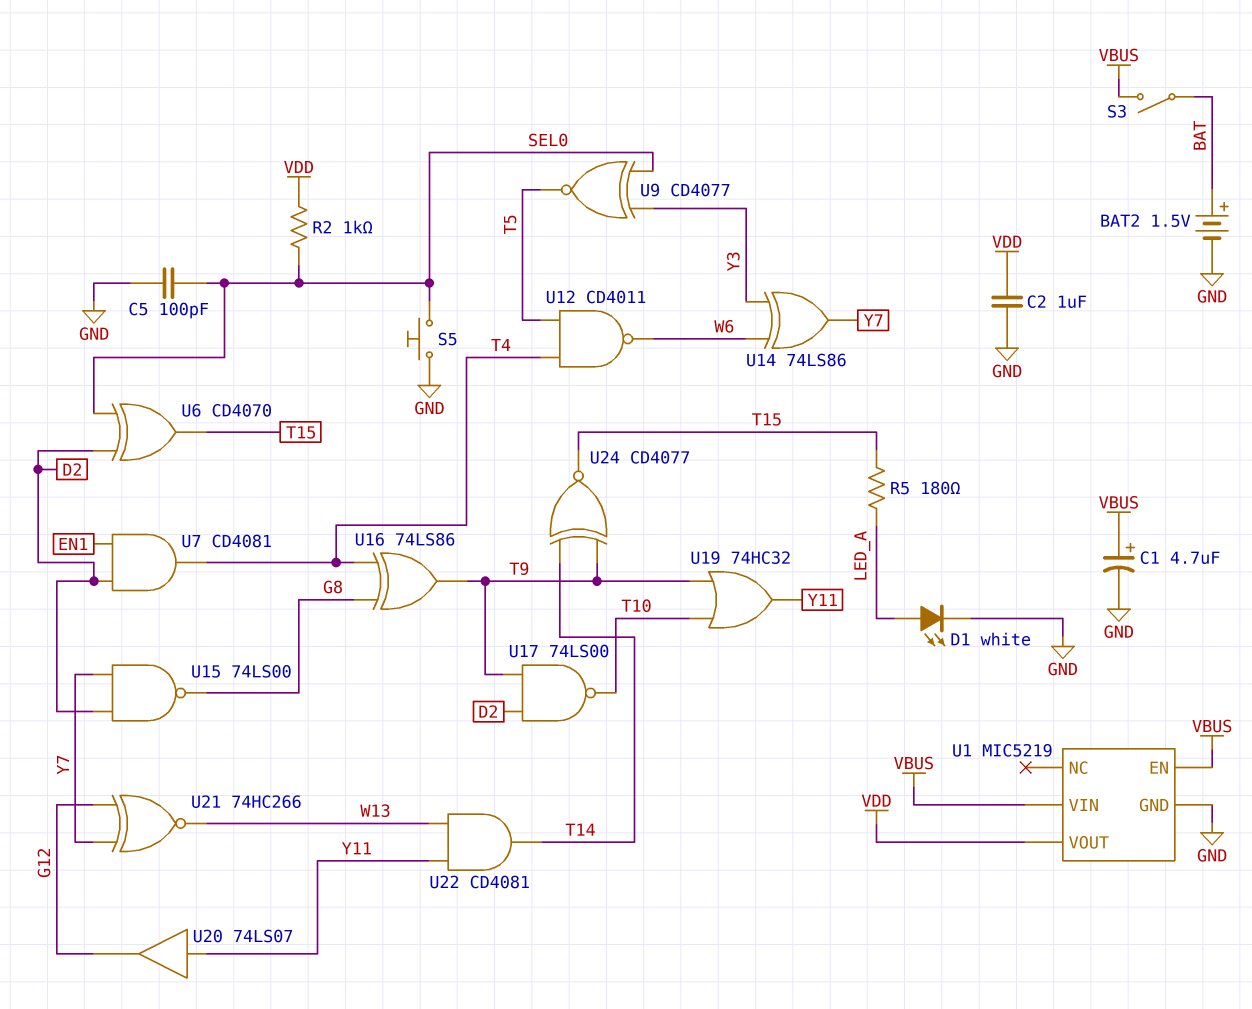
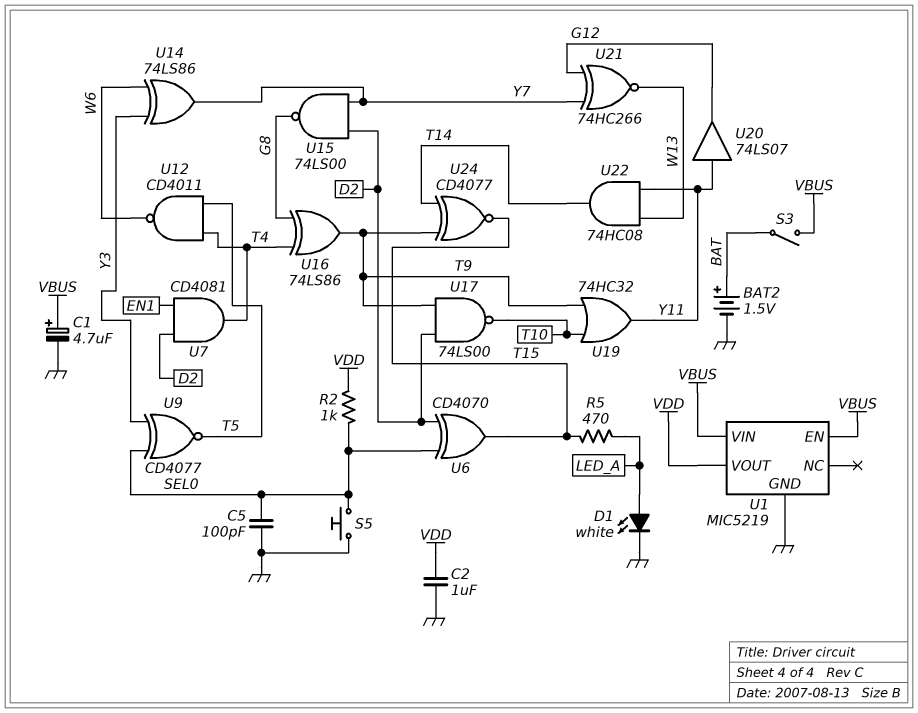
R5: 180 (LED_A, T15) -> 470 (LED_A, T15)
U22: AND CD4081 (in W13, in Y11, out T14) -> AND 74HC08 (in W13, in Y11, out T14)

